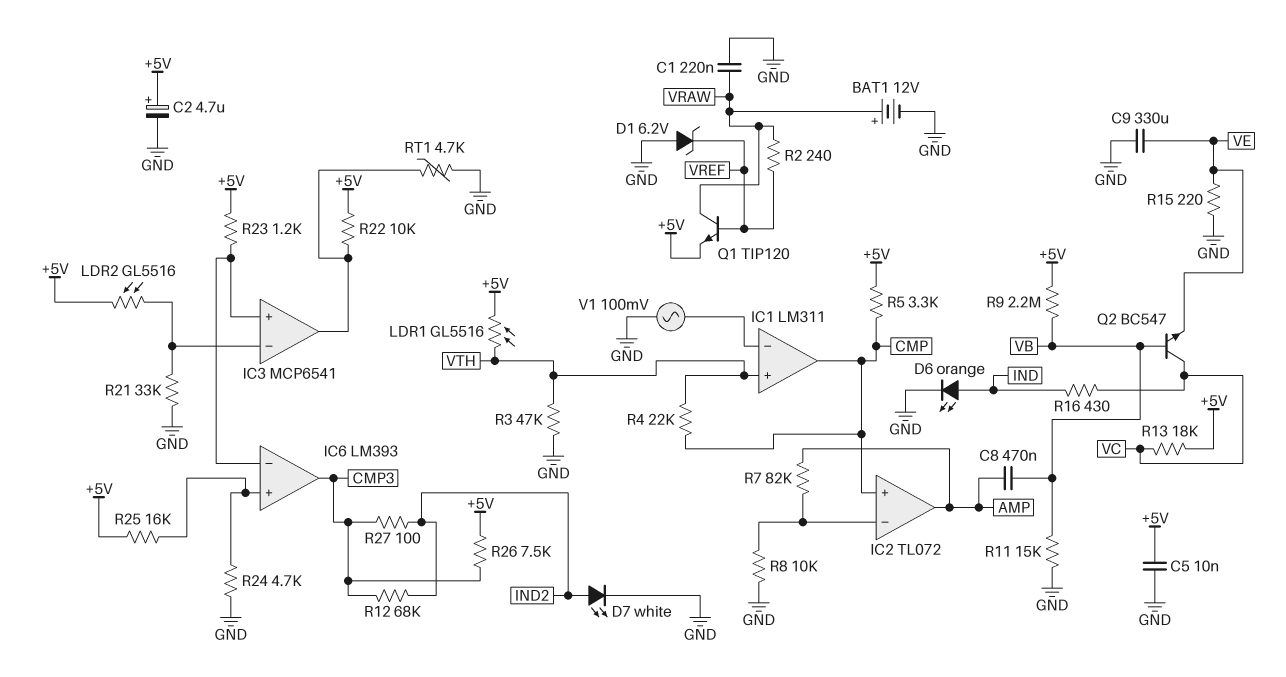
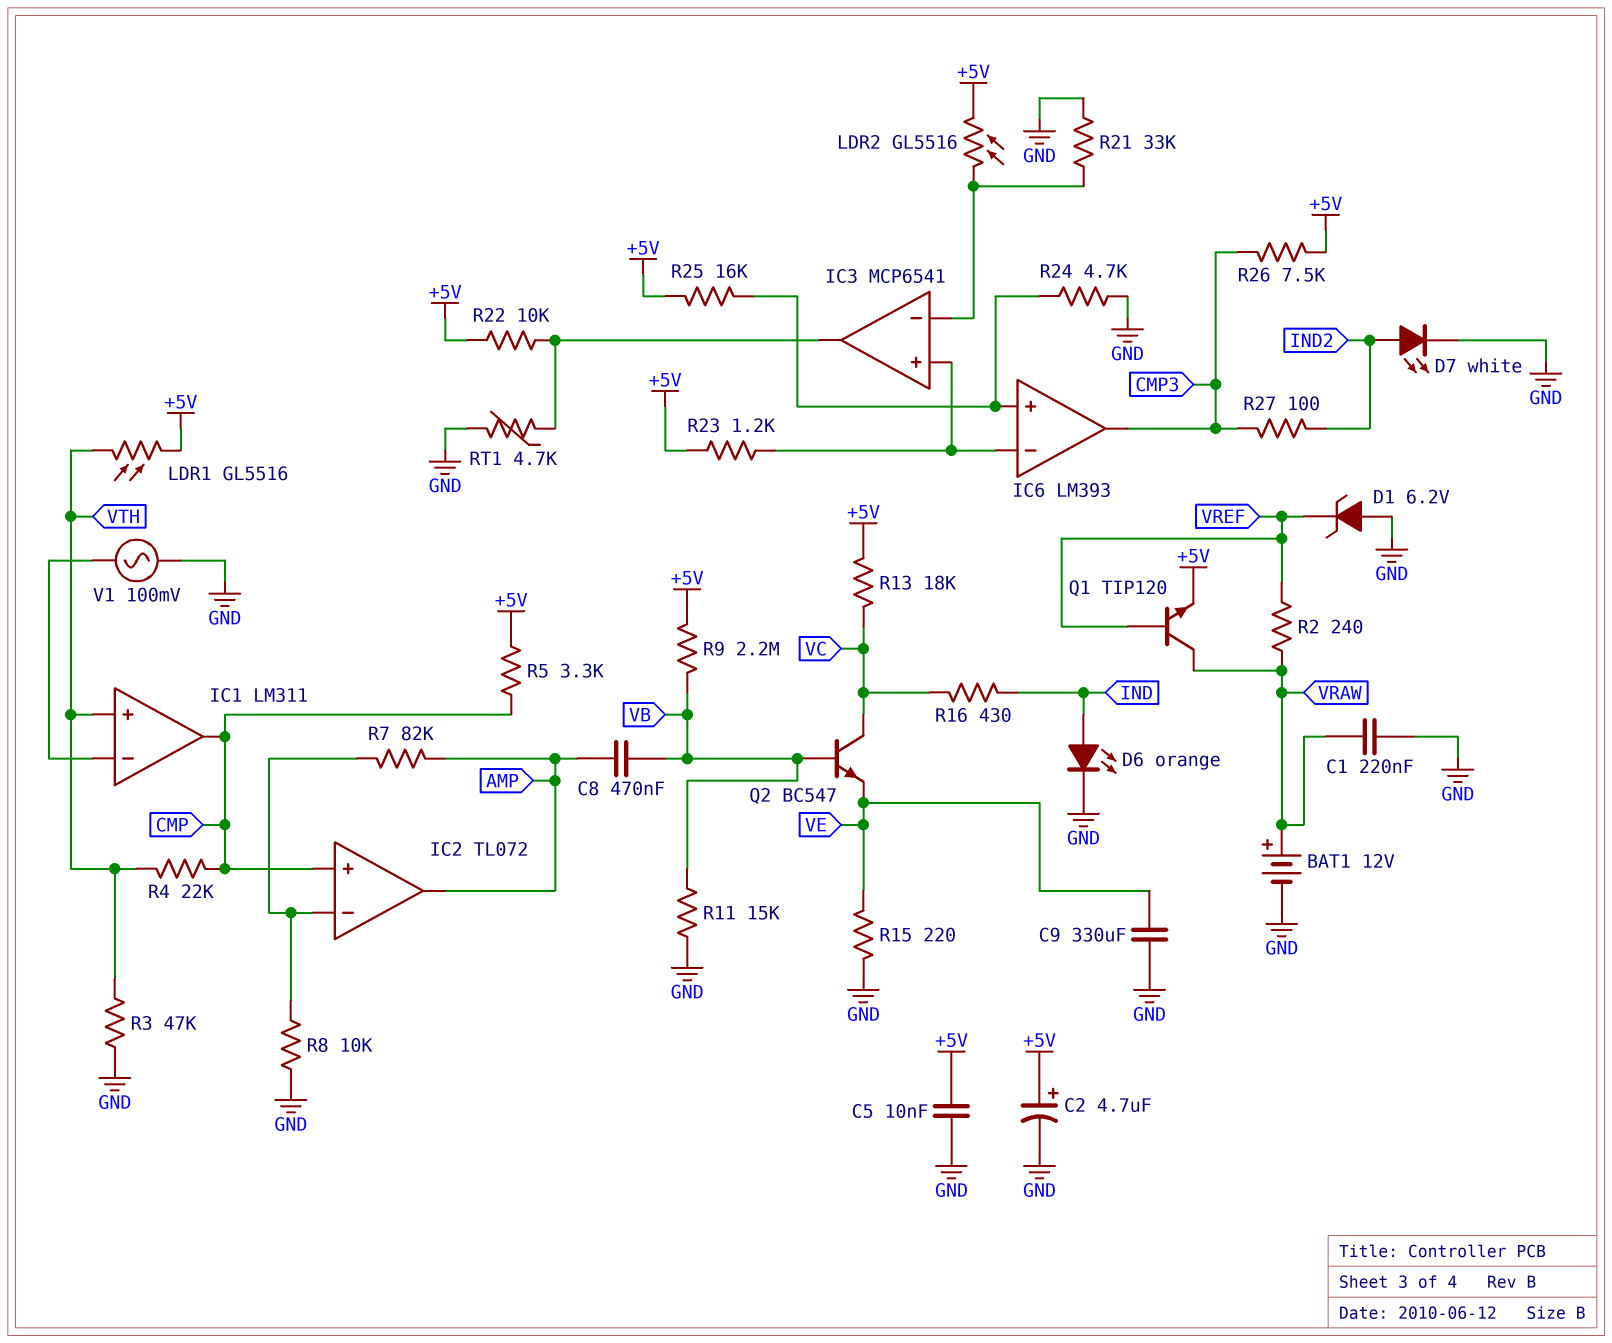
R12: 68k (CMP3, IND2) -> none

